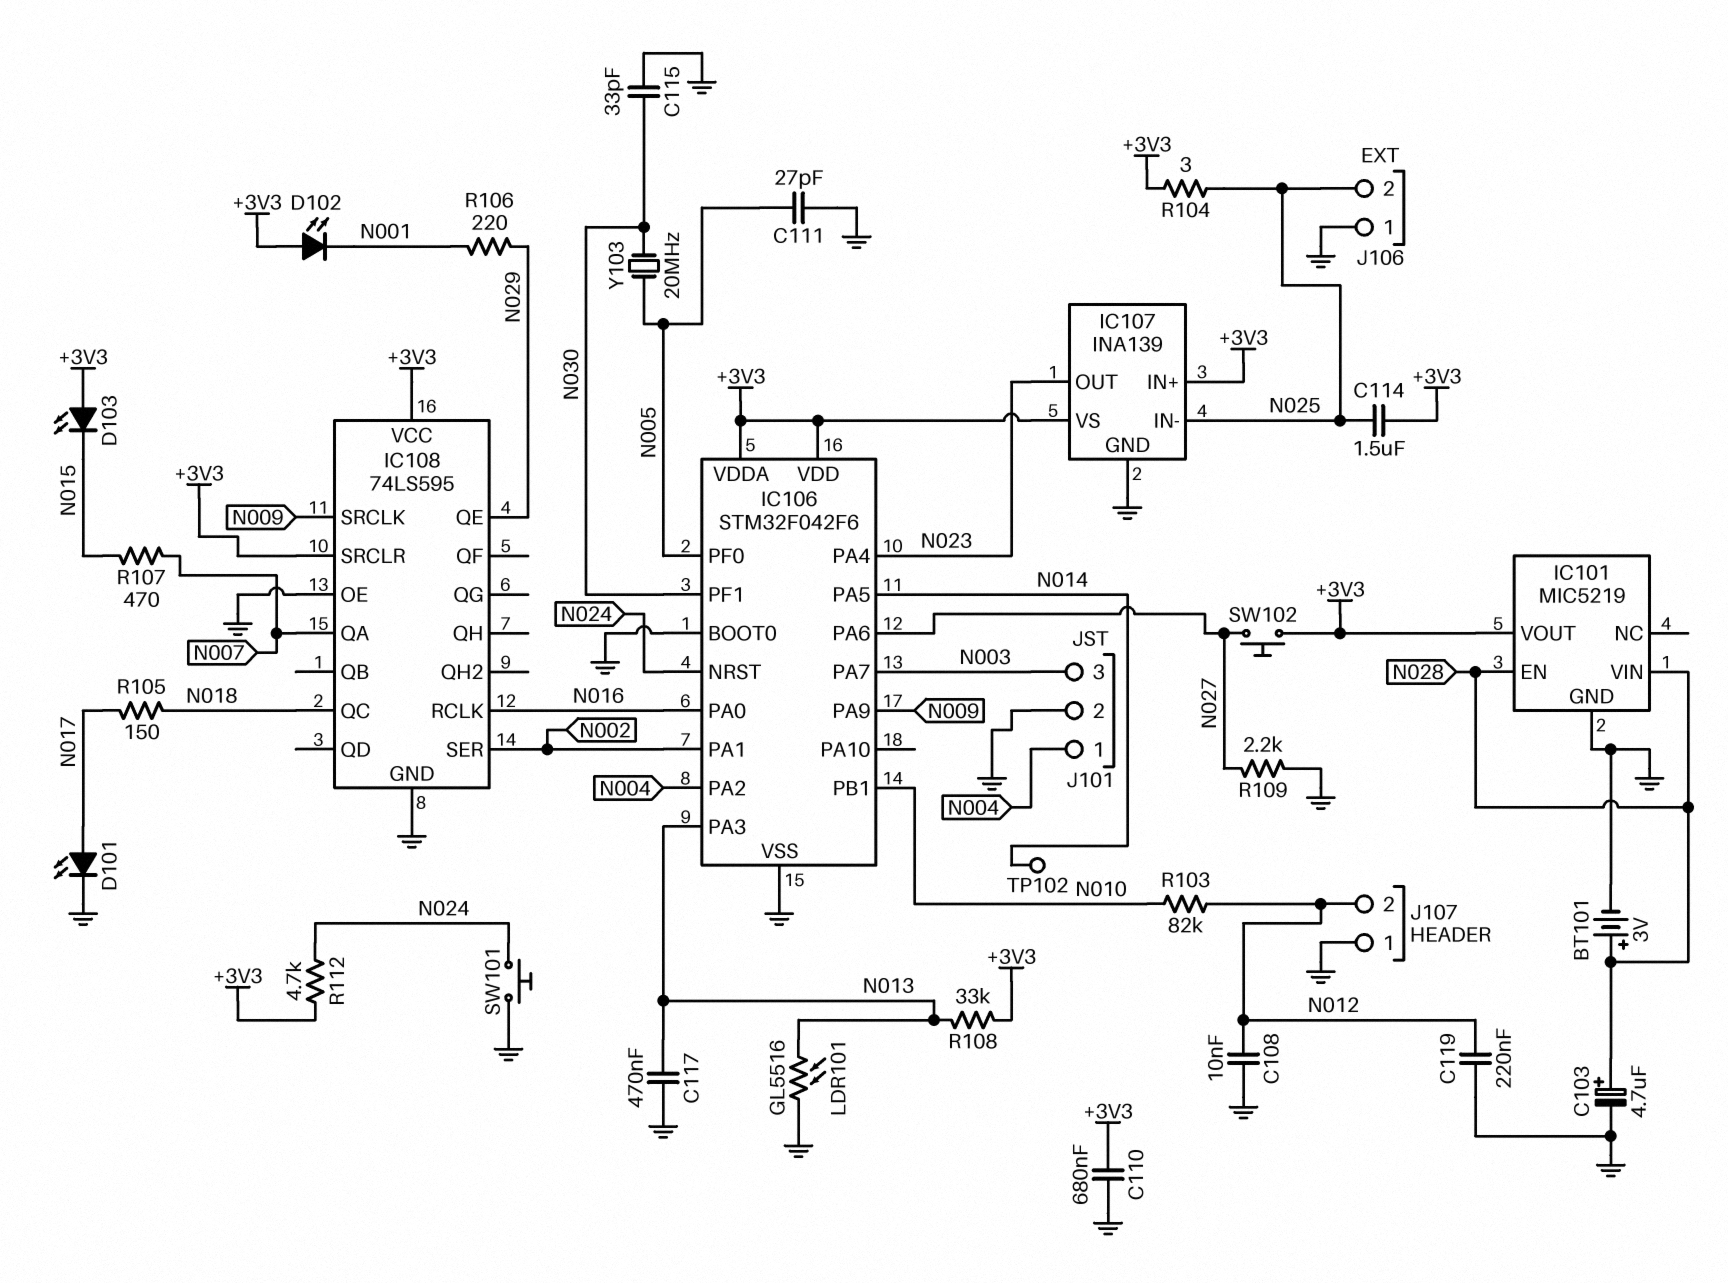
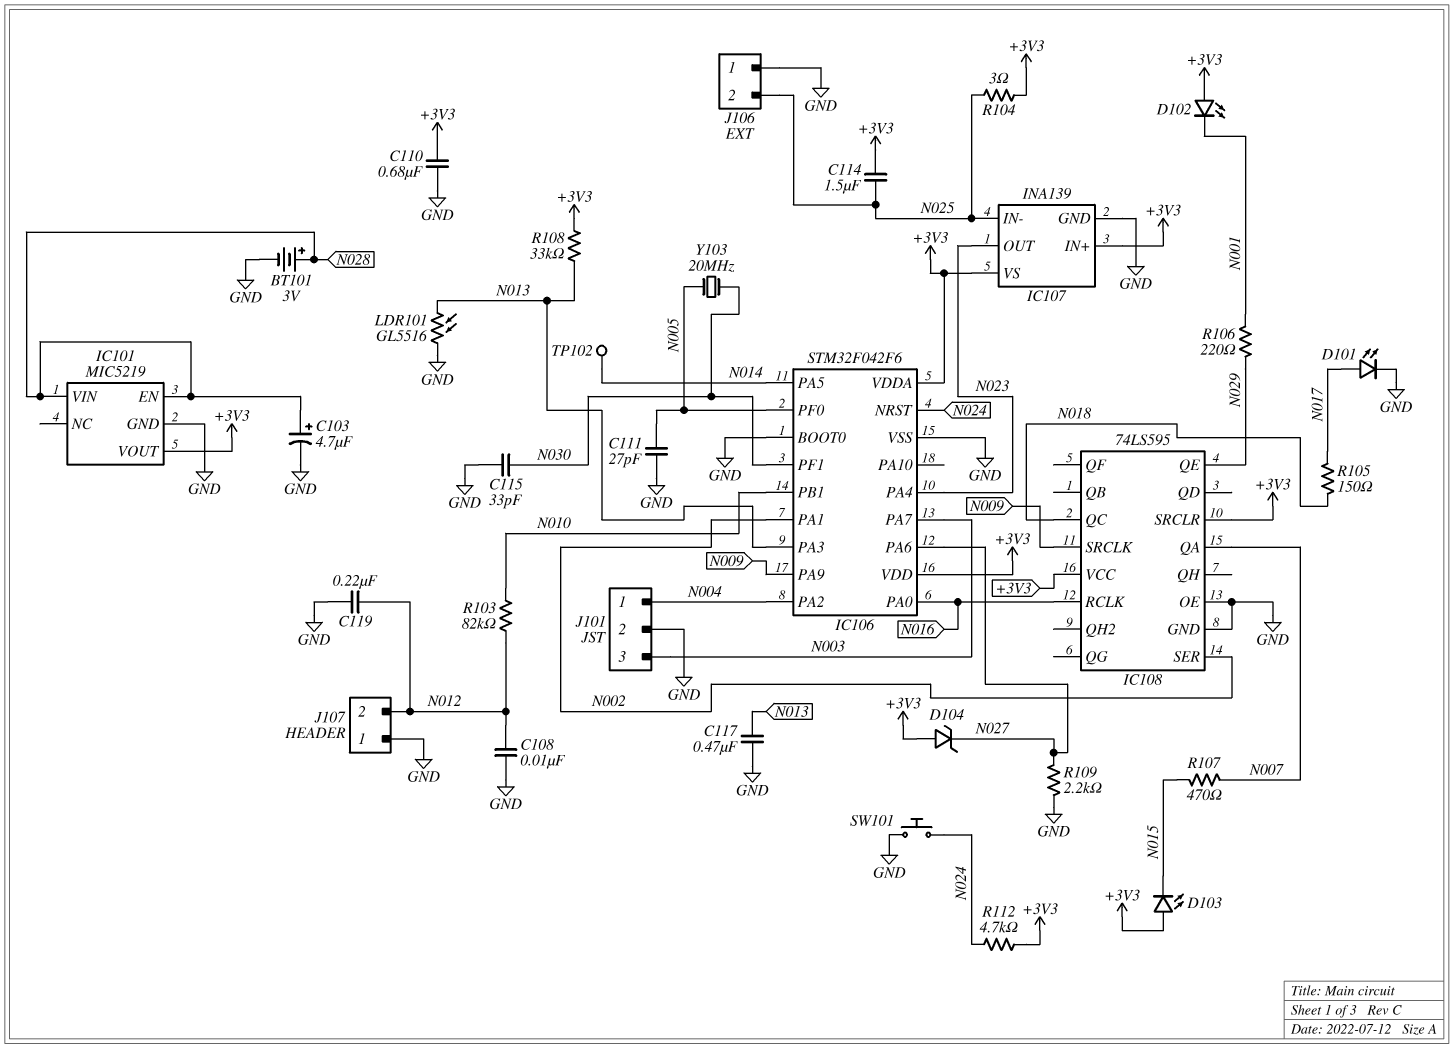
D104: none -> zener (A +3V3, K N027)
SW102: button (+3V3, N027) -> none

